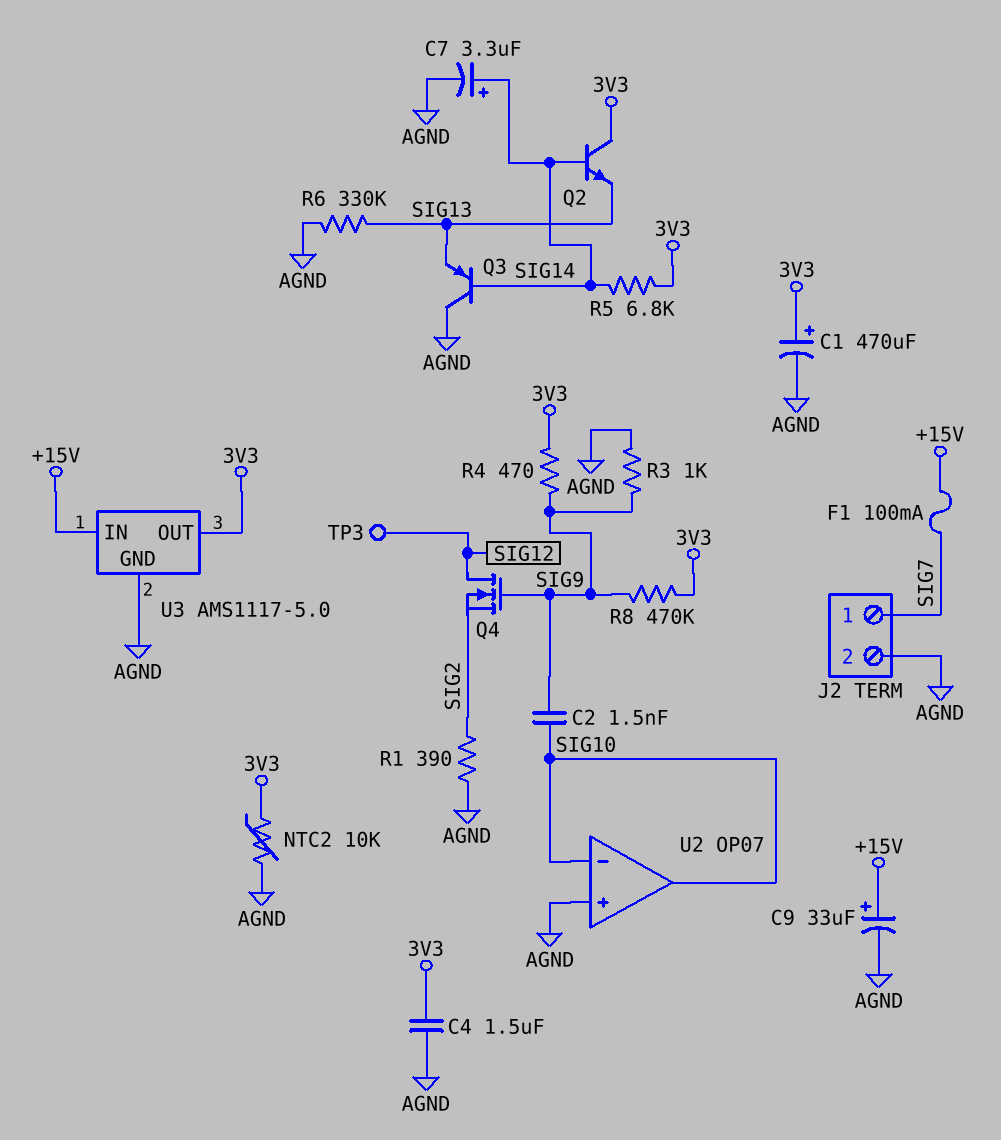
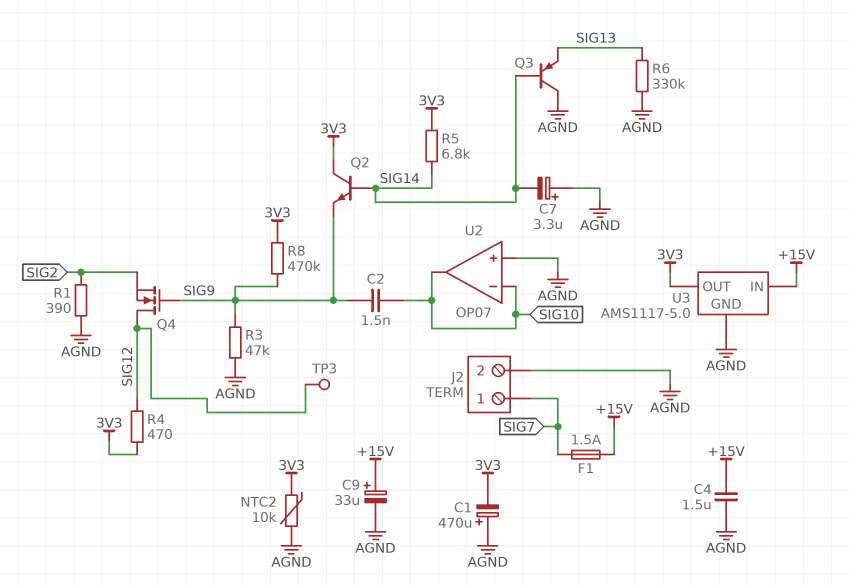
C1: 470uF (plus 3V3, minus AGND) -> 470uF (plus AGND, minus 3V3)
C4: 1.5uF (3V3, AGND) -> 1.5uF (+15V, AGND)
C7: 3.3uF (plus SIG14, minus AGND) -> 3.3uF (plus AGND, minus SIG14)
F1: 100mA (+15V, SIG7) -> 1.5A (+15V, SIG7)
Q2: NPN (B SIG14, C 3V3, E SIG13) -> NPN (B SIG14, C 3V3, E SIG9)
R3: 1k (AGND, SIG9) -> 47k (AGND, SIG9)
R4: 470 (3V3, SIG9) -> 470 (3V3, SIG12)

